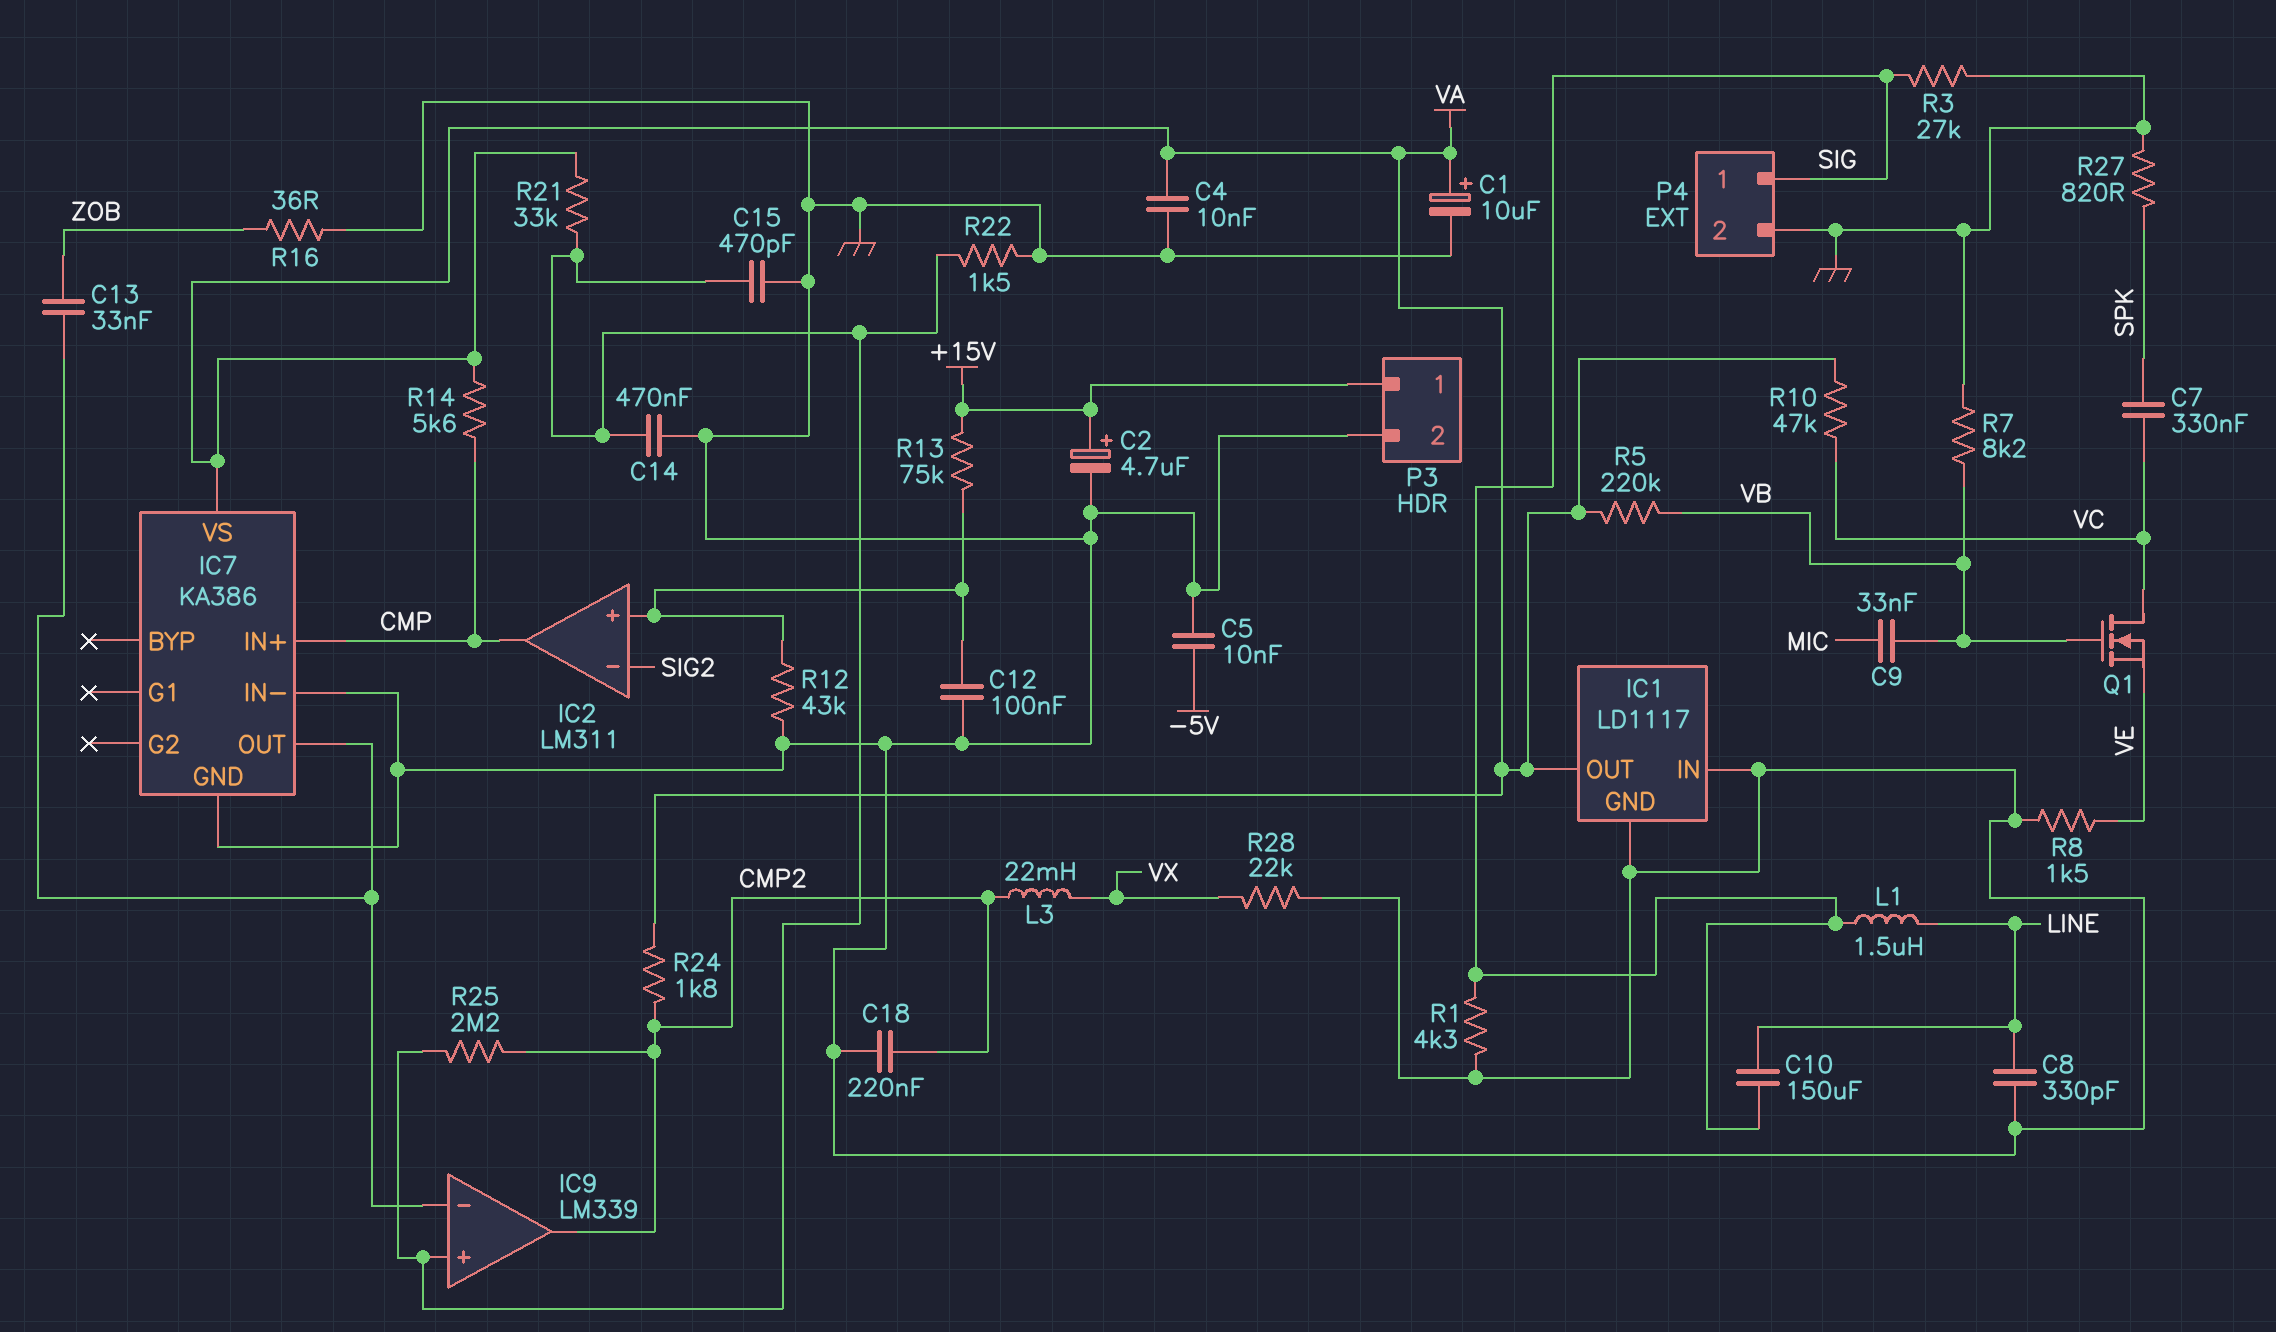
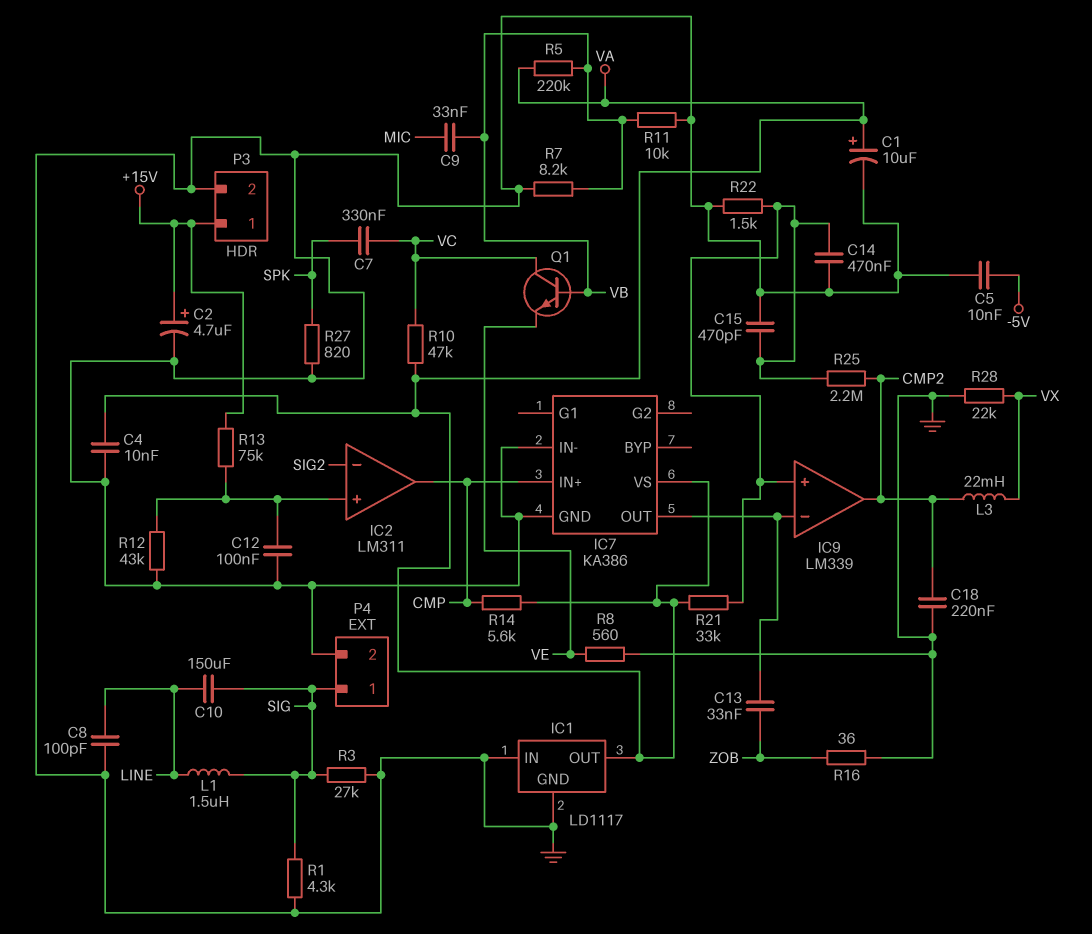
C8: 330pF (GND, LINE) -> 100pF (GND, LINE)
Q1: NMOS (G VB, D VC, S VE) -> NPN (B VB, C VC, E VE)
R8: 1.5k (GND, VE) -> 560 (GND, VE)
R11: none -> 10k (GND, VB)
R24: 1.8k (CMP2, VA) -> none

